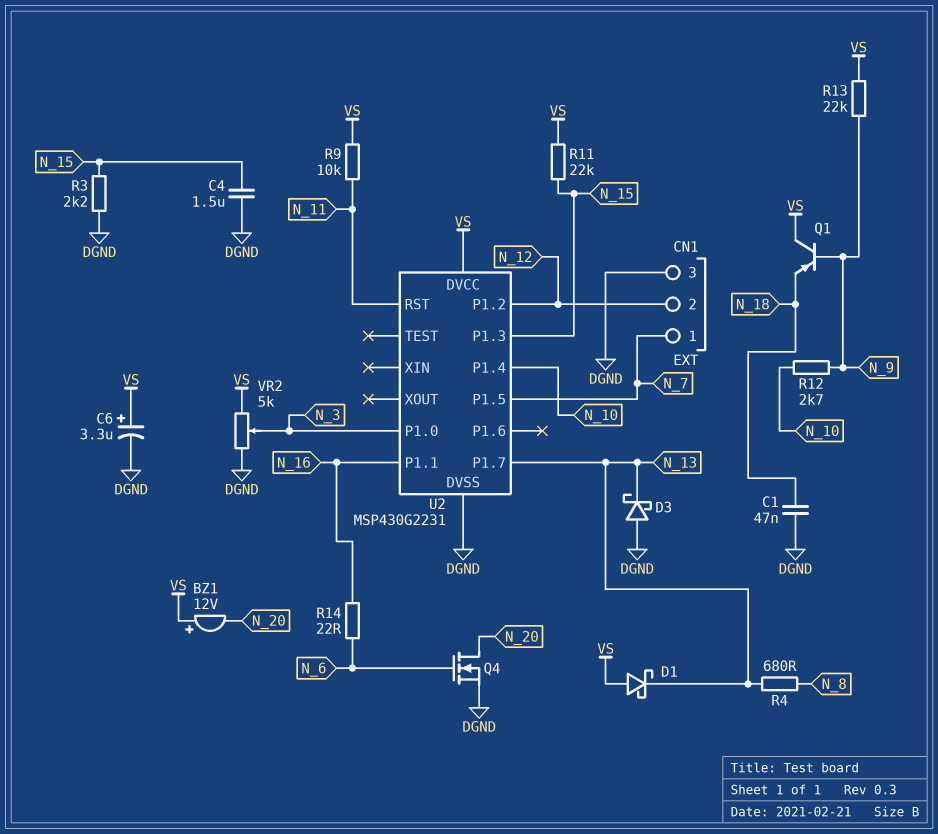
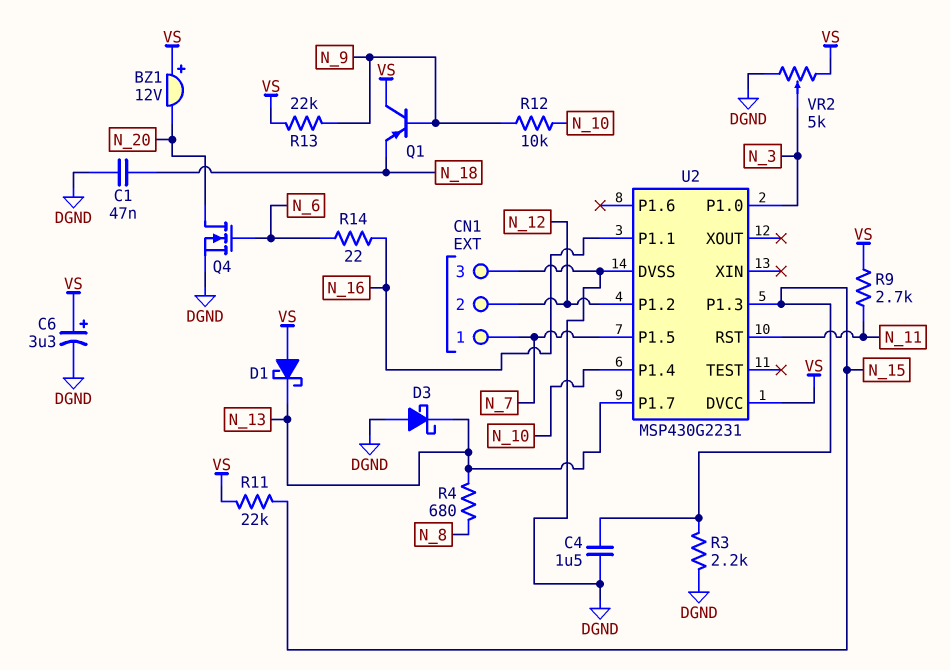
R9: 10k (N_11, VS) -> 2.7k (N_11, VS)
R12: 2.7k (N_9, N_10) -> 10k (N_9, N_10)

